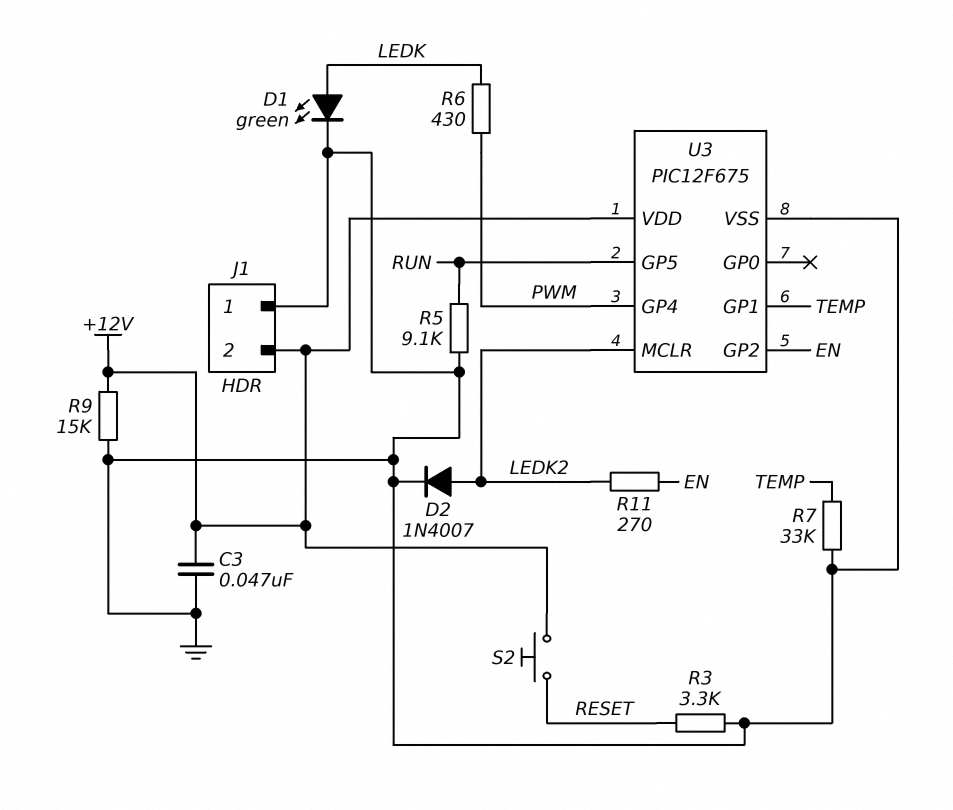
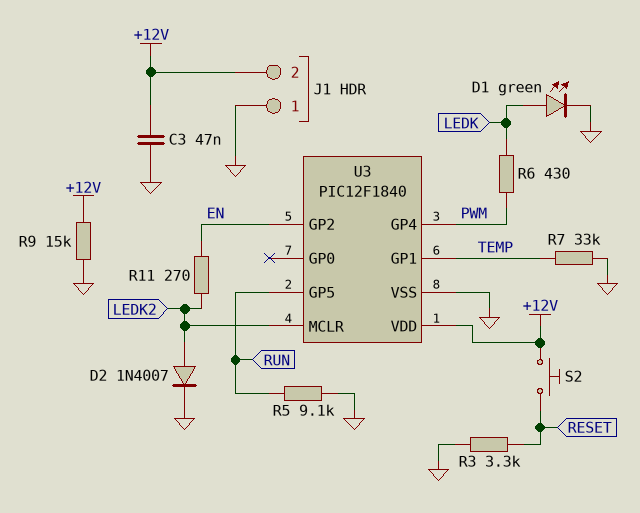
U3: PIC12F675 -> PIC12F1840

